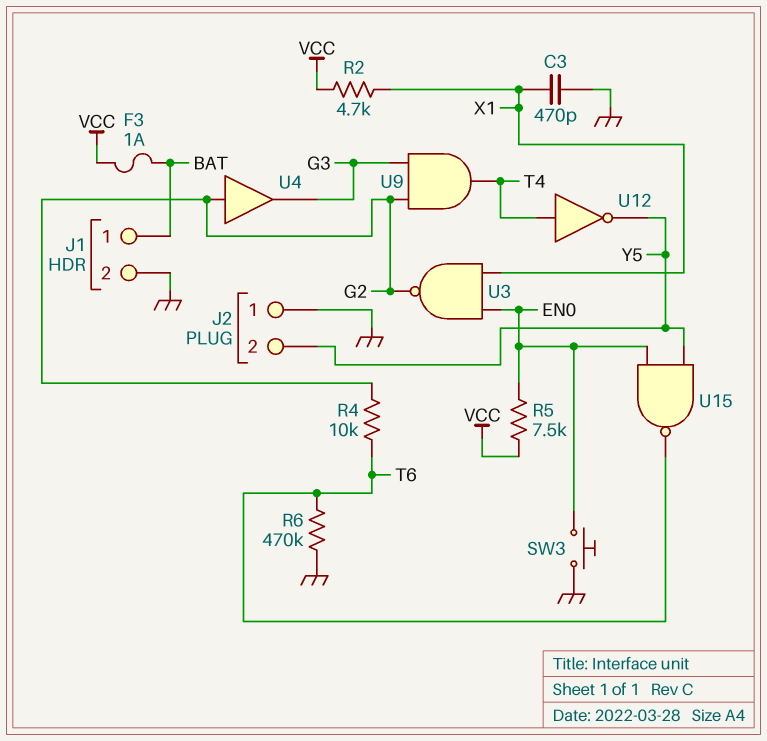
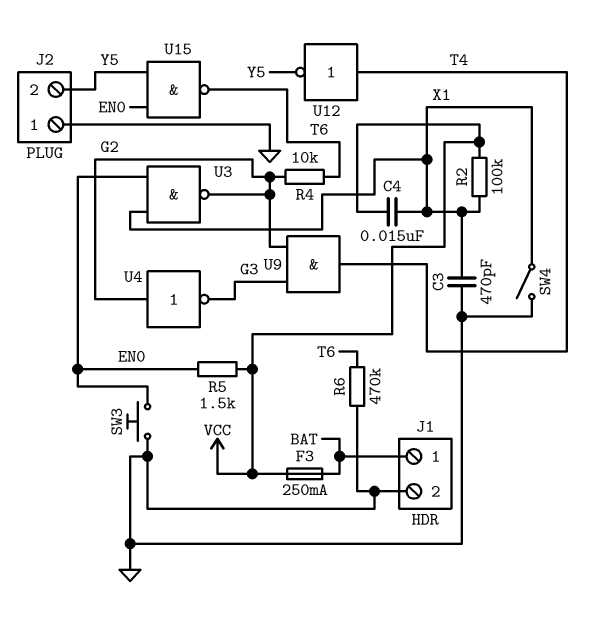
C4: none -> 15nF (VCC, X1)
F3: 1A (BAT, VCC) -> 250mA (BAT, VCC)
R2: 4.7k (VCC, X1) -> 100k (VCC, X1)
R5: 7.5k (EN0, VCC) -> 1.5k (EN0, VCC)
SW4: none -> switch (GND, X1)
U4: buffer (in G2, out G3) -> NOT (in G2, out G3)

